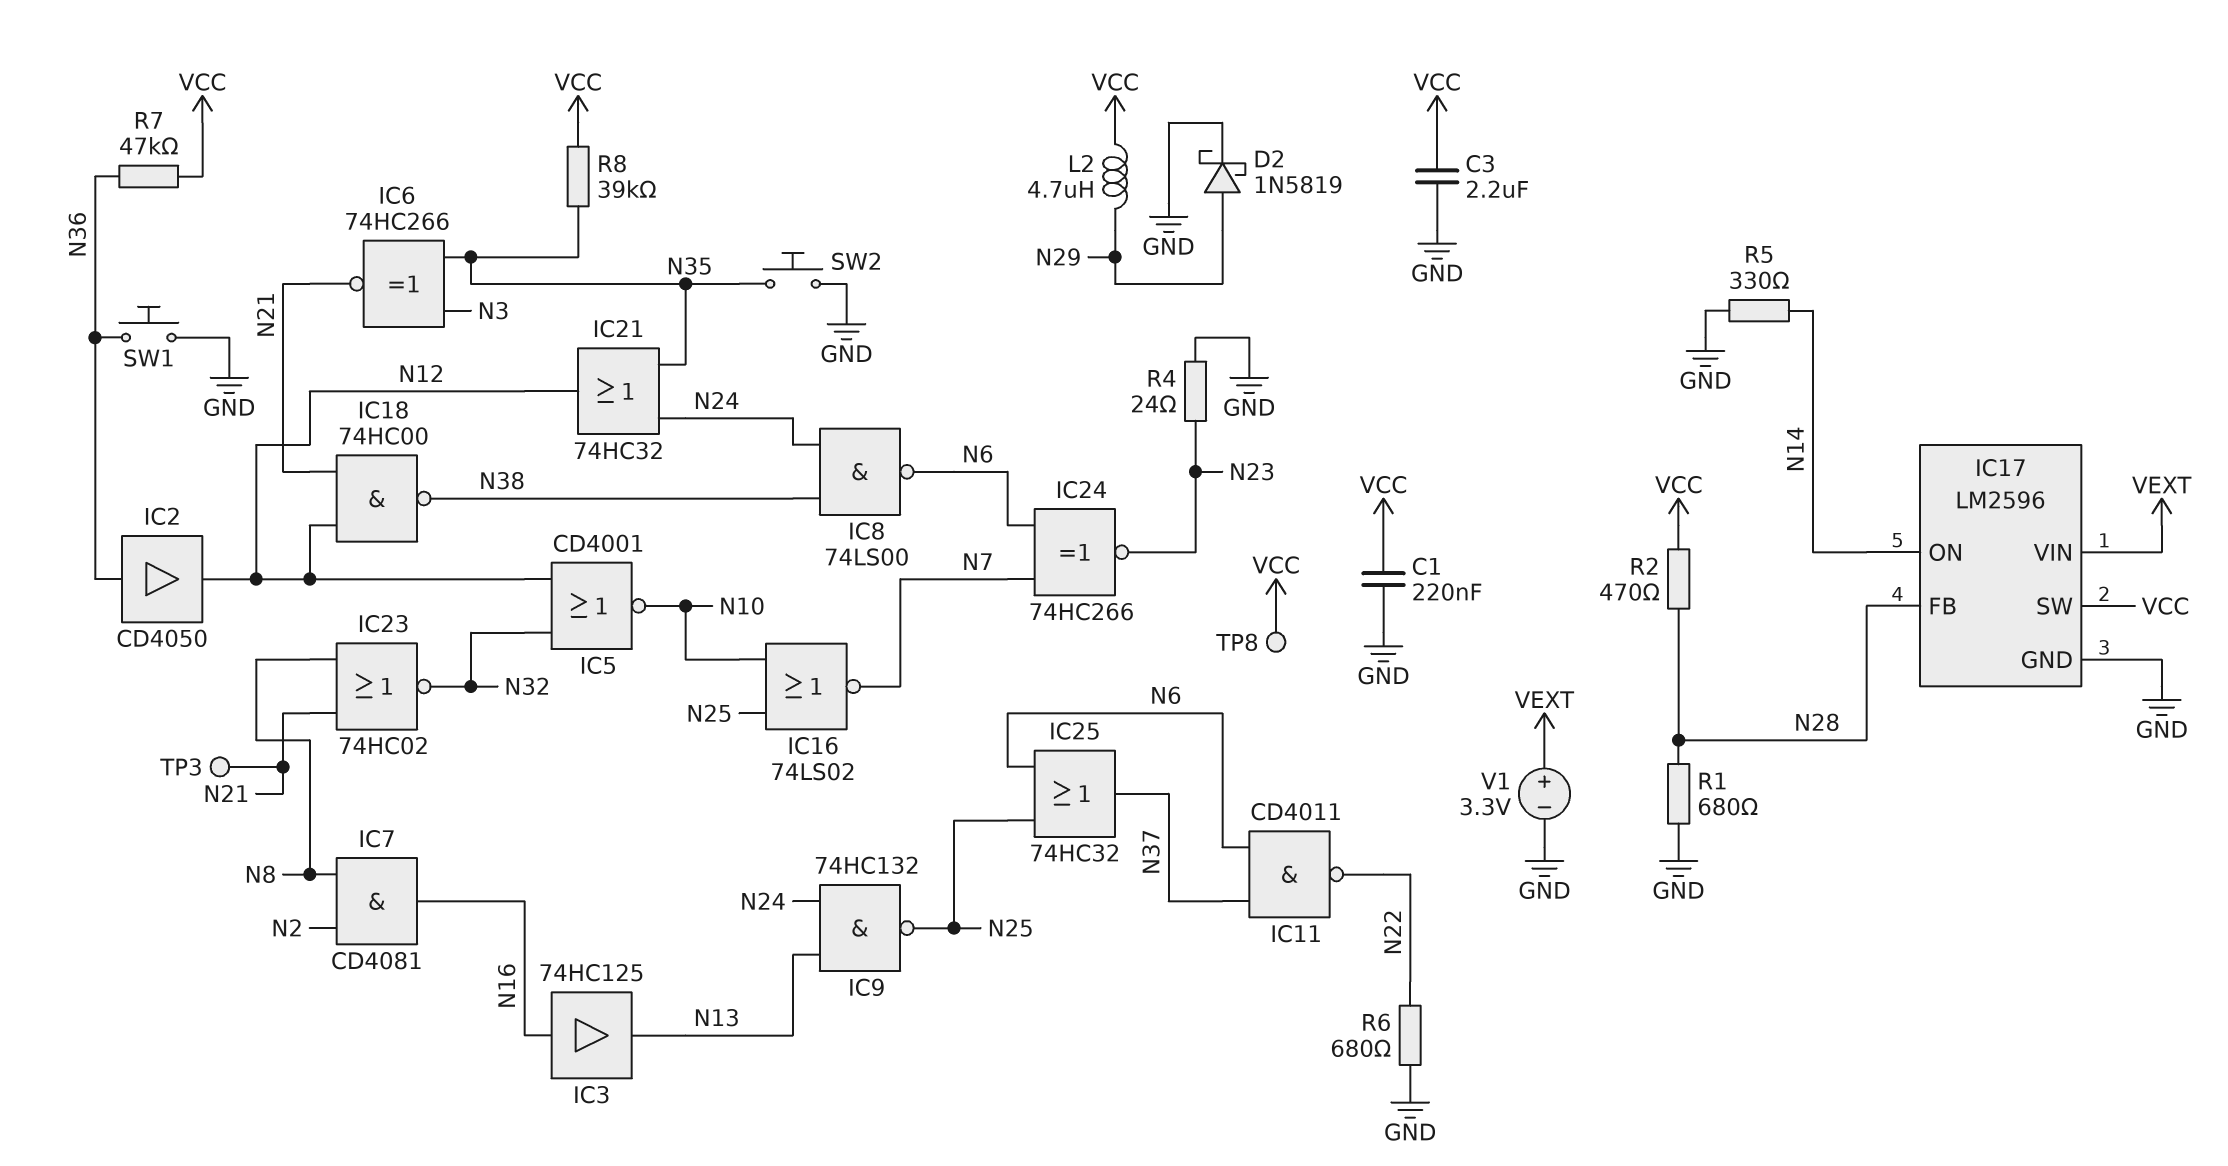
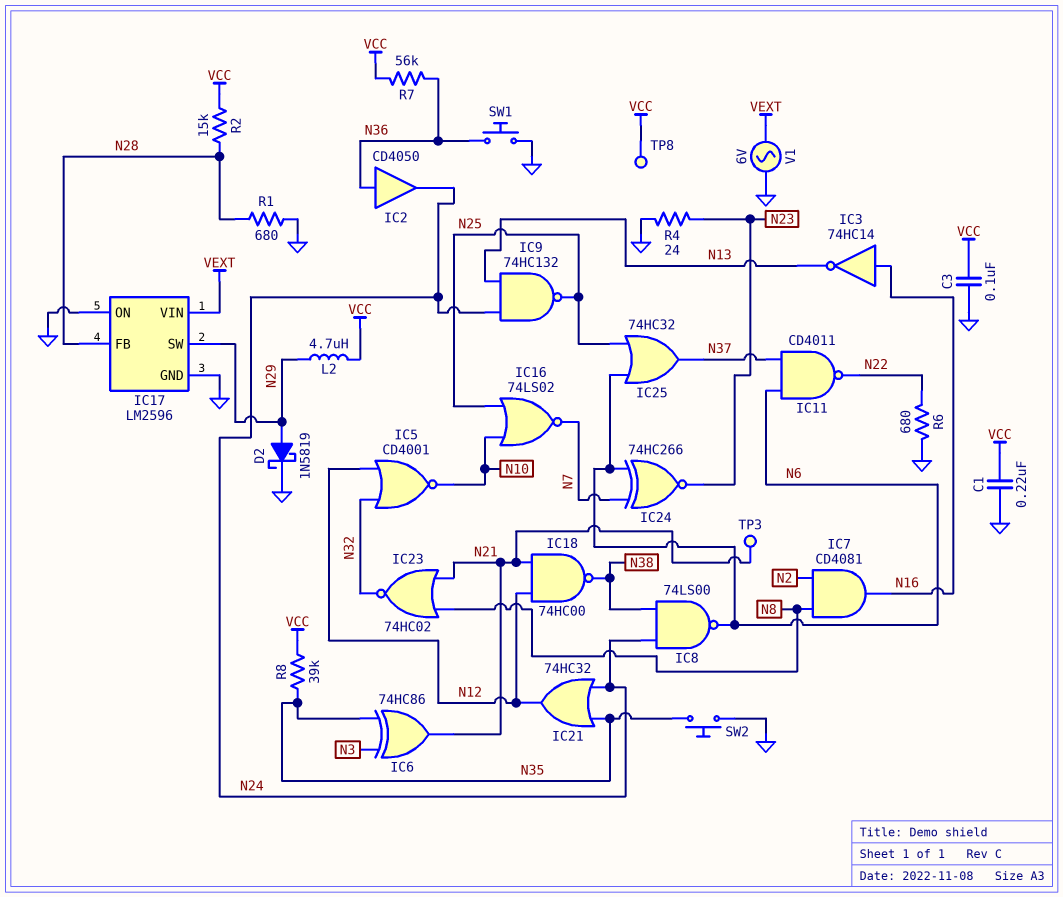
C3: 2.2uF (GND, VCC) -> 100nF (GND, VCC)
IC2: buffer CD4050 (in N36, out N12) -> buffer CD4050 (in N36, out N24)
IC3: buffer 74HC125 (in N16, out N13) -> NOT 74HC14 (in N16, out N13)
IC6: XNOR 74HC266 (in N3, in N35, out N21) -> XOR 74HC86 (in N3, in N35, out N21)
IC17 pin ON: N14 -> GND
IC17 pin SW: VCC -> N29
R2: 470 (N28, VCC) -> 15k (N28, VCC)
R5: 330 (GND, N14) -> none
R7: 47k (N36, VCC) -> 56k (N36, VCC)
V1: 3.3V (plus VEXT, minus GND) -> AC 6V (GND, VEXT)

